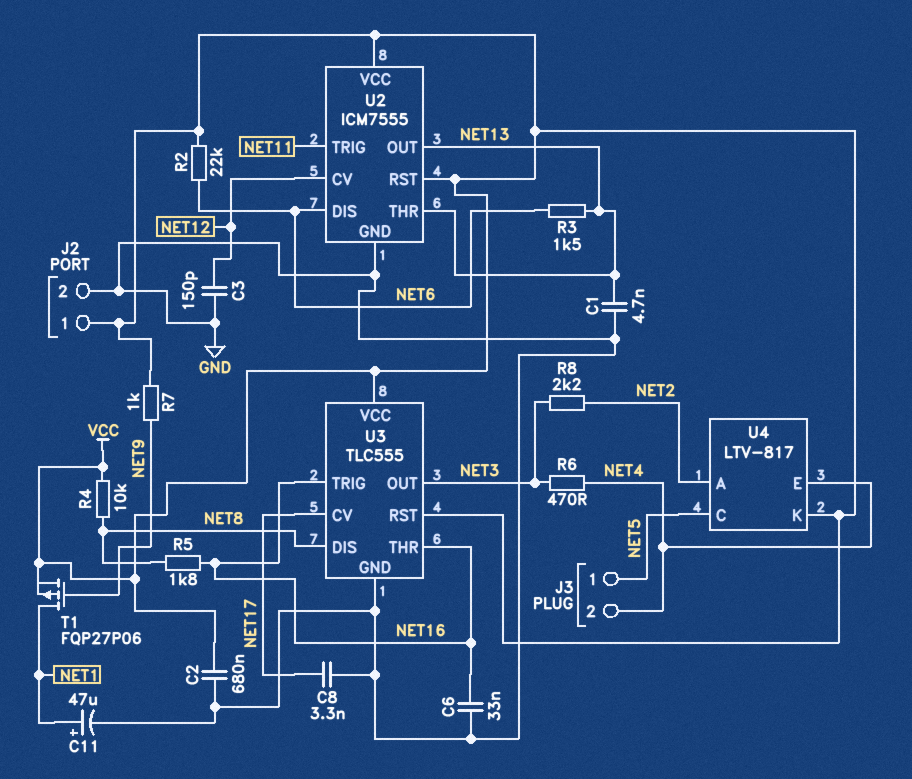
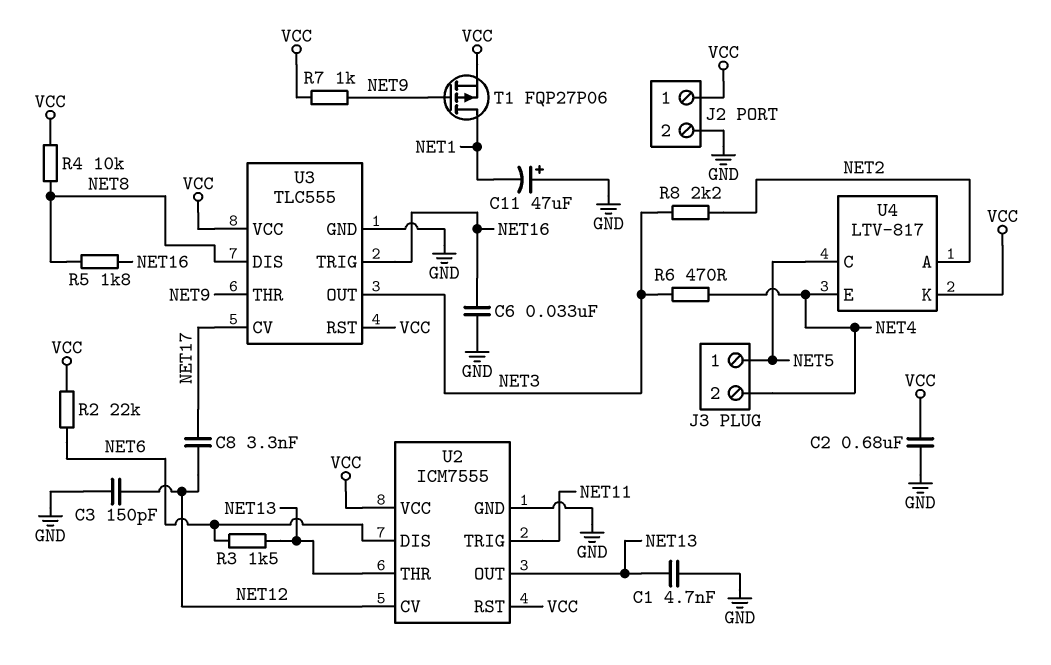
C8: 3.3nF (GND, NET17) -> 3.3nF (NET12, NET17)
C11: 47uF (plus NET1, minus GND) -> 47uF (plus GND, minus NET1)
U3 pin THR: NET16 -> NET9

